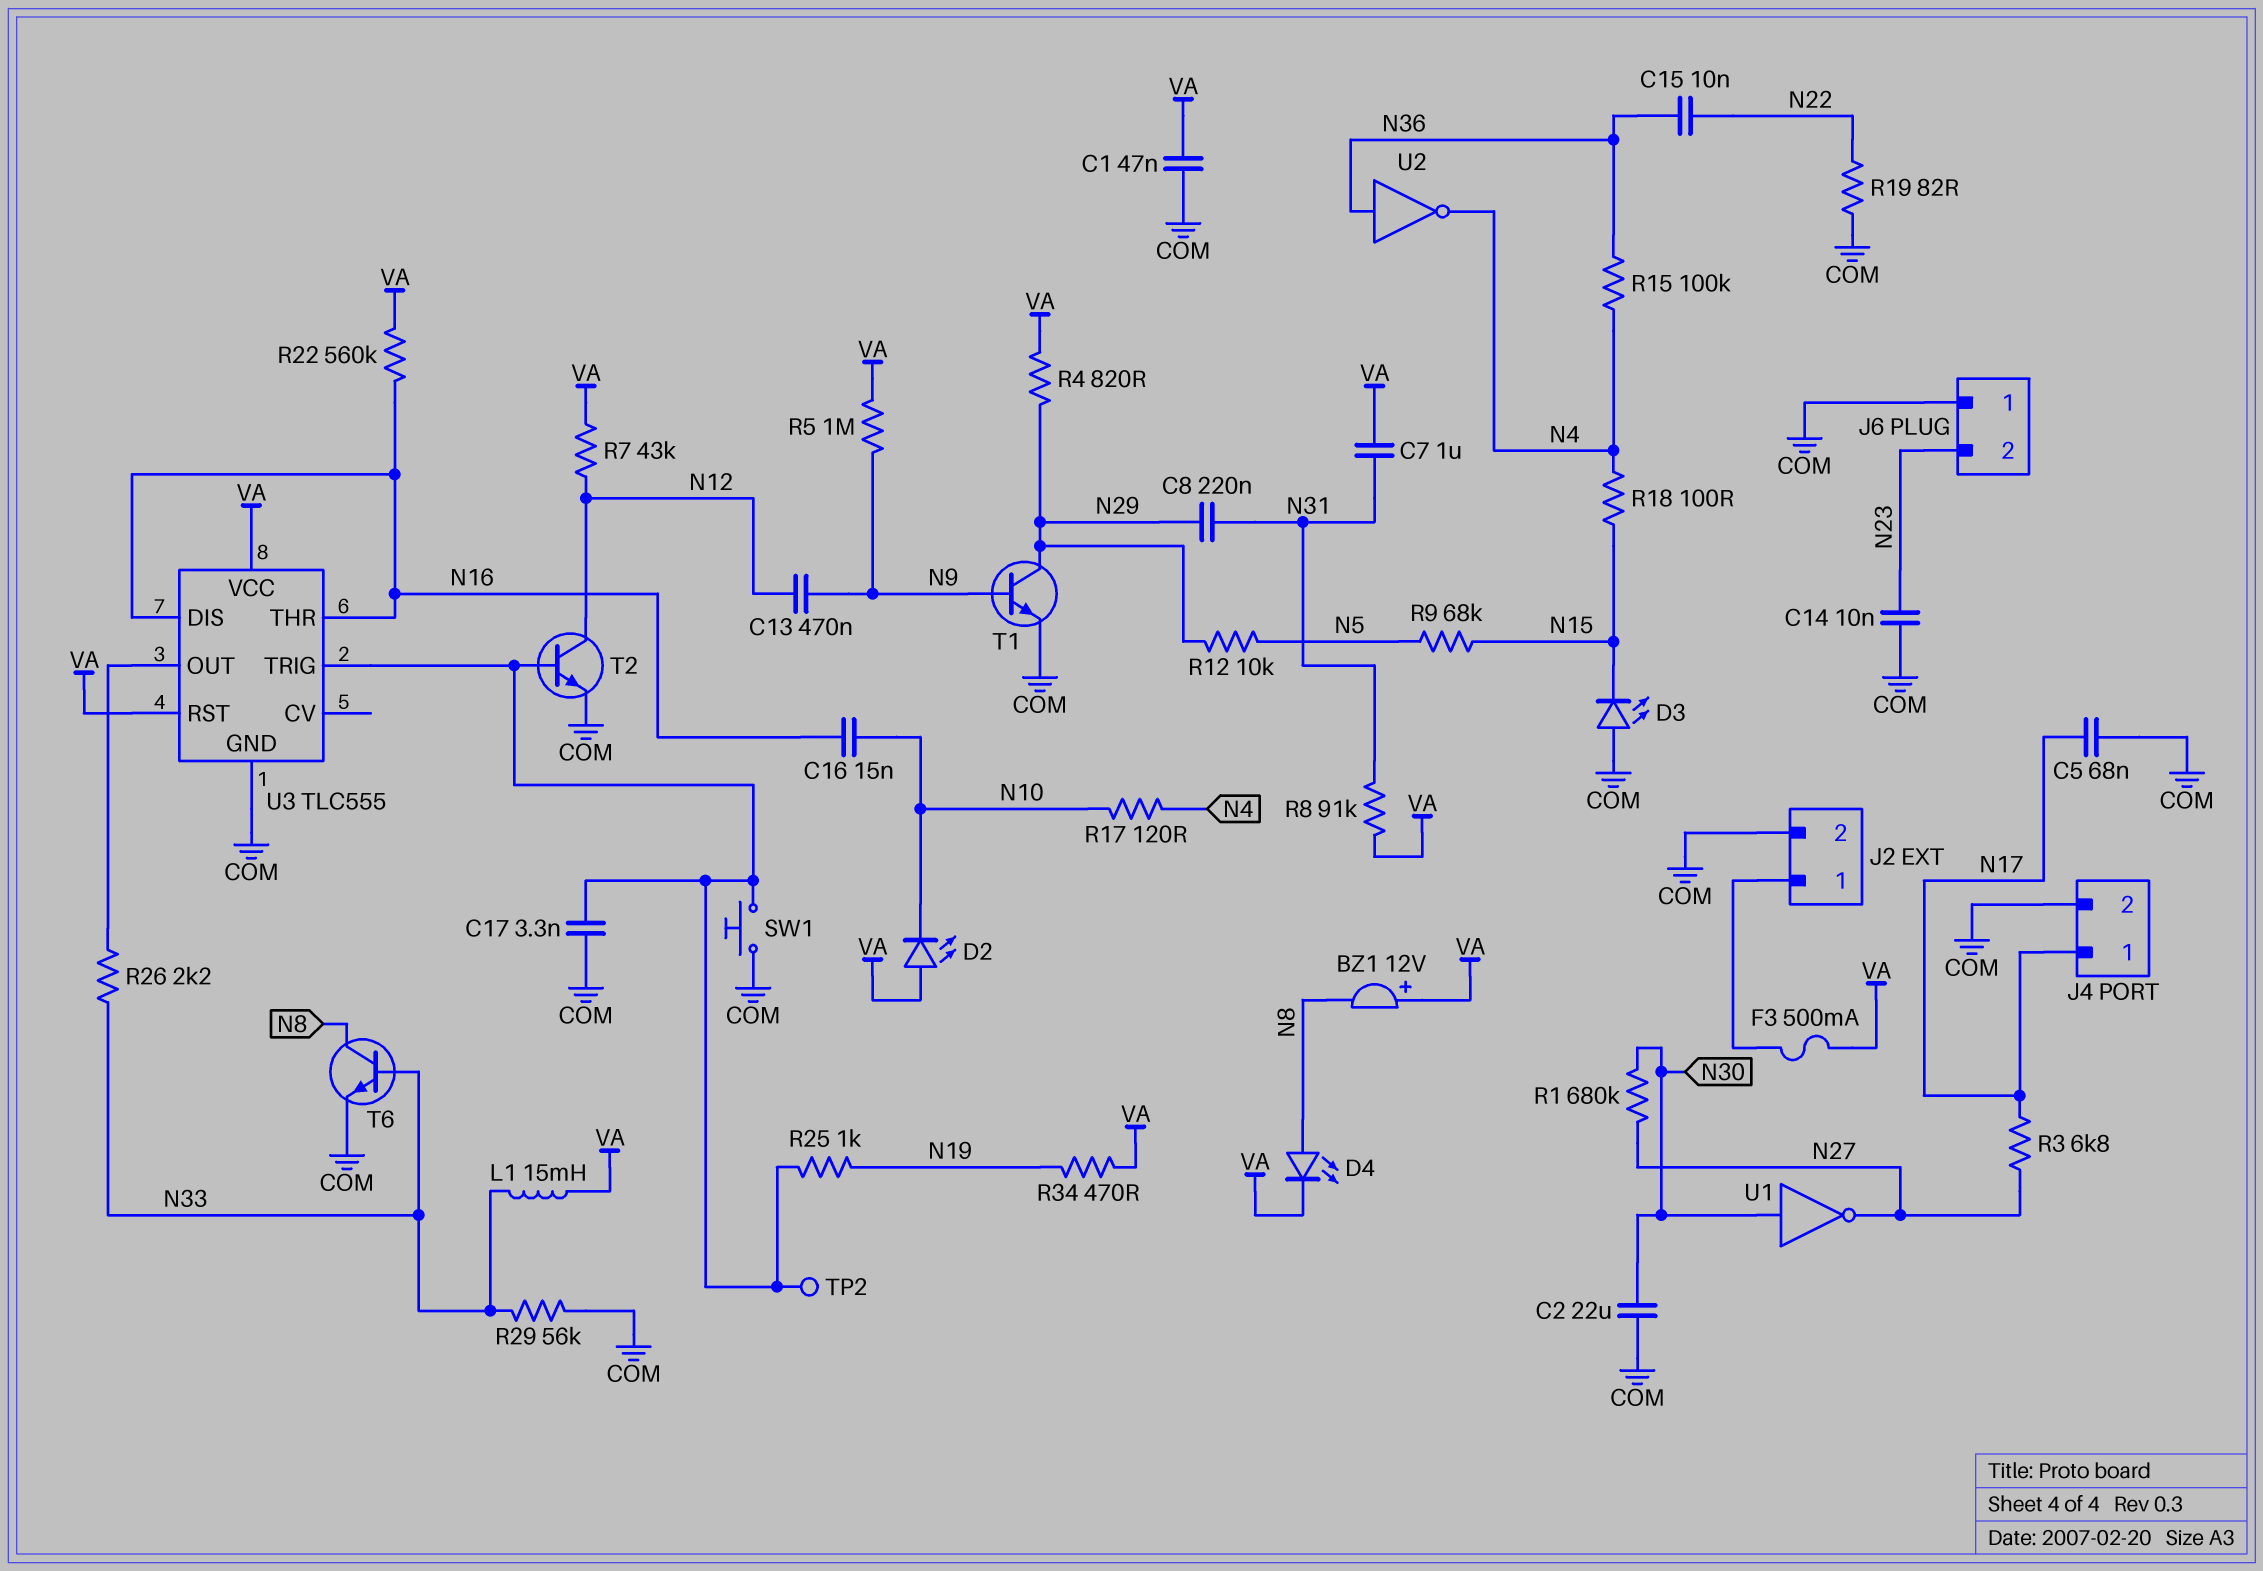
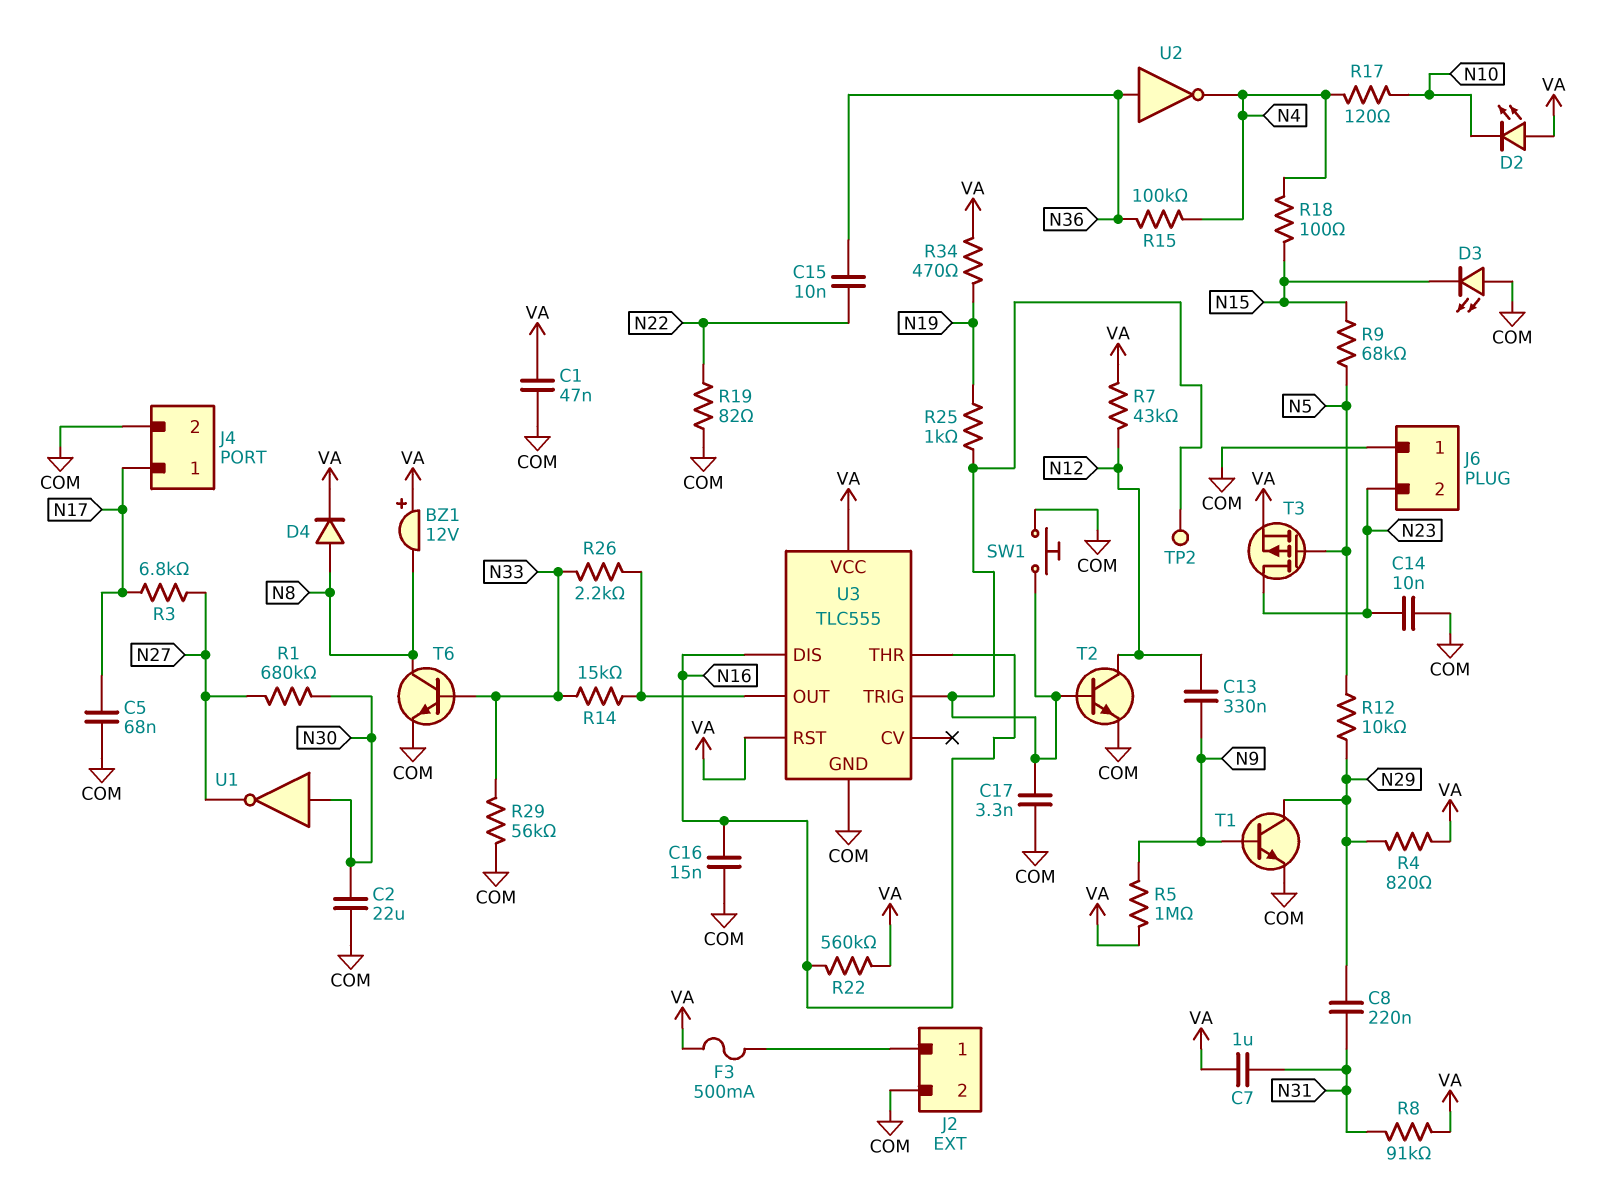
C13: 470nF (N9, N12) -> 330nF (N9, N12)
C16: 15nF (N10, N16) -> 15nF (COM, N16)
D4: LED (A N8, K VA) -> diode (A N8, K VA)
L1: 15mH (N33, VA) -> none
R14: none -> 15k (N33, U3/OUT)
T3: none -> PMOS (G N5, D N23, S VA)

